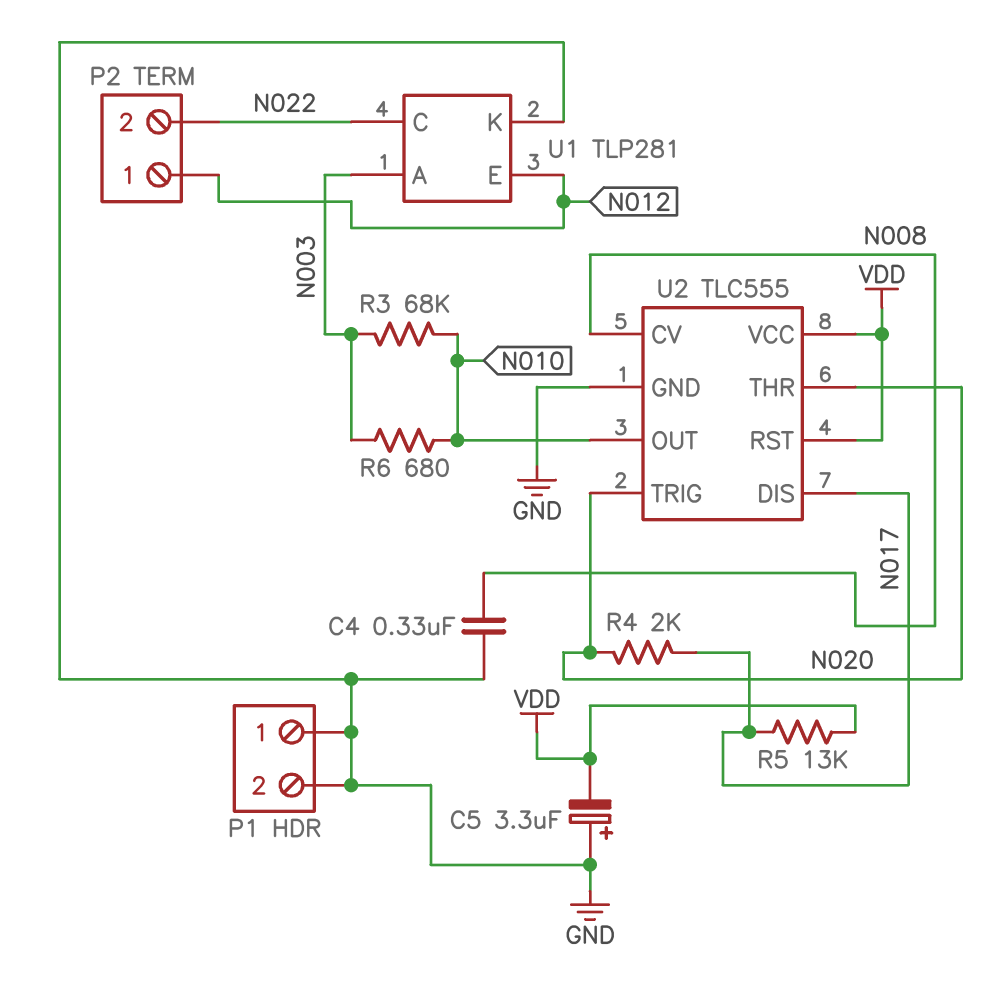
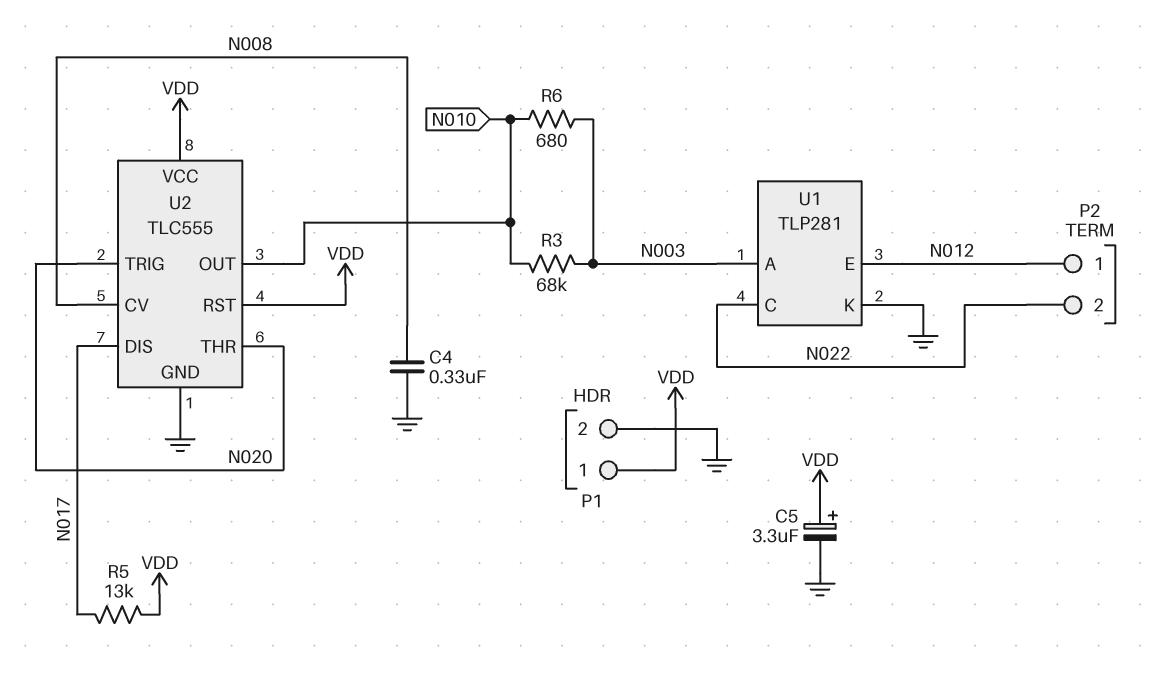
C5: 3.3uF (plus GND, minus VDD) -> 3.3uF (plus VDD, minus GND)
P1 pin 1: GND -> VDD
R4: 2k (N017, N020) -> none

